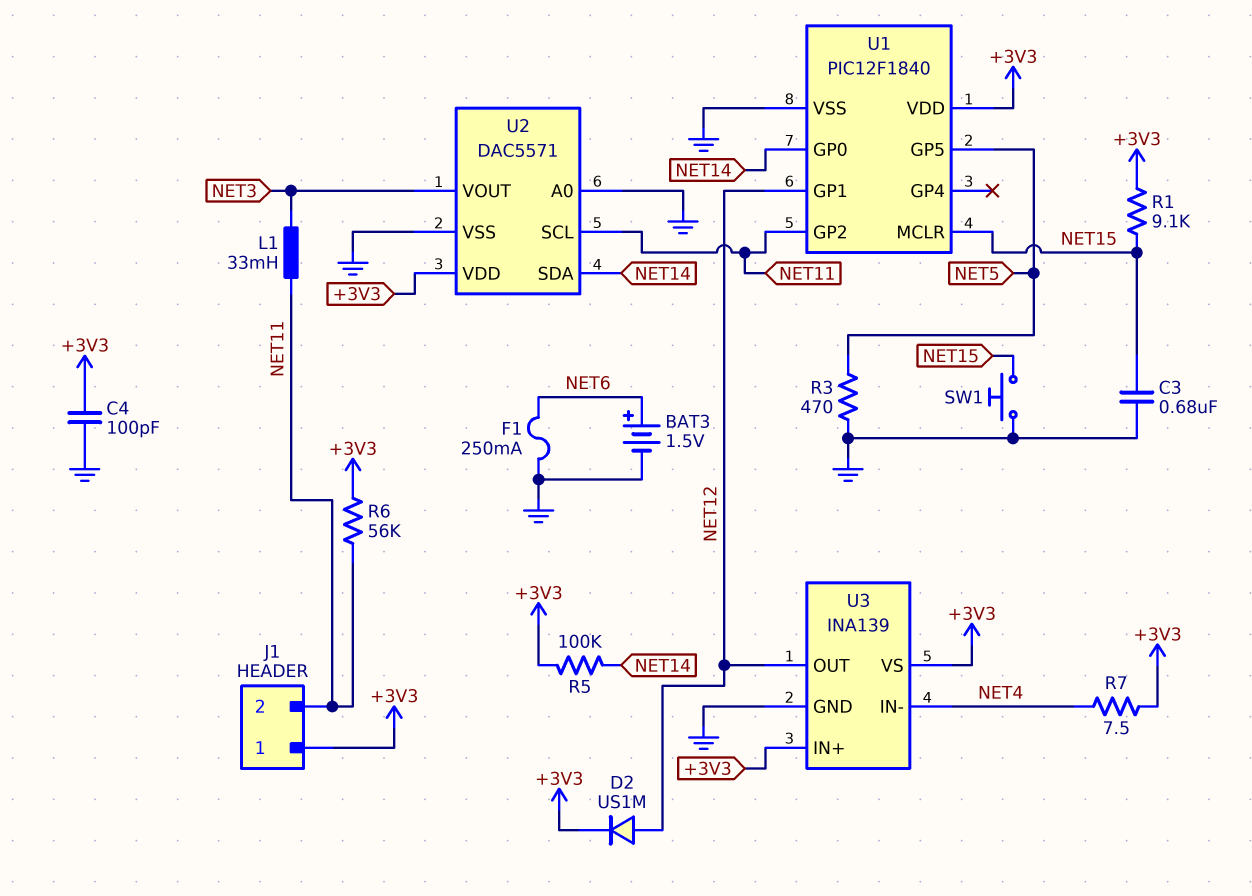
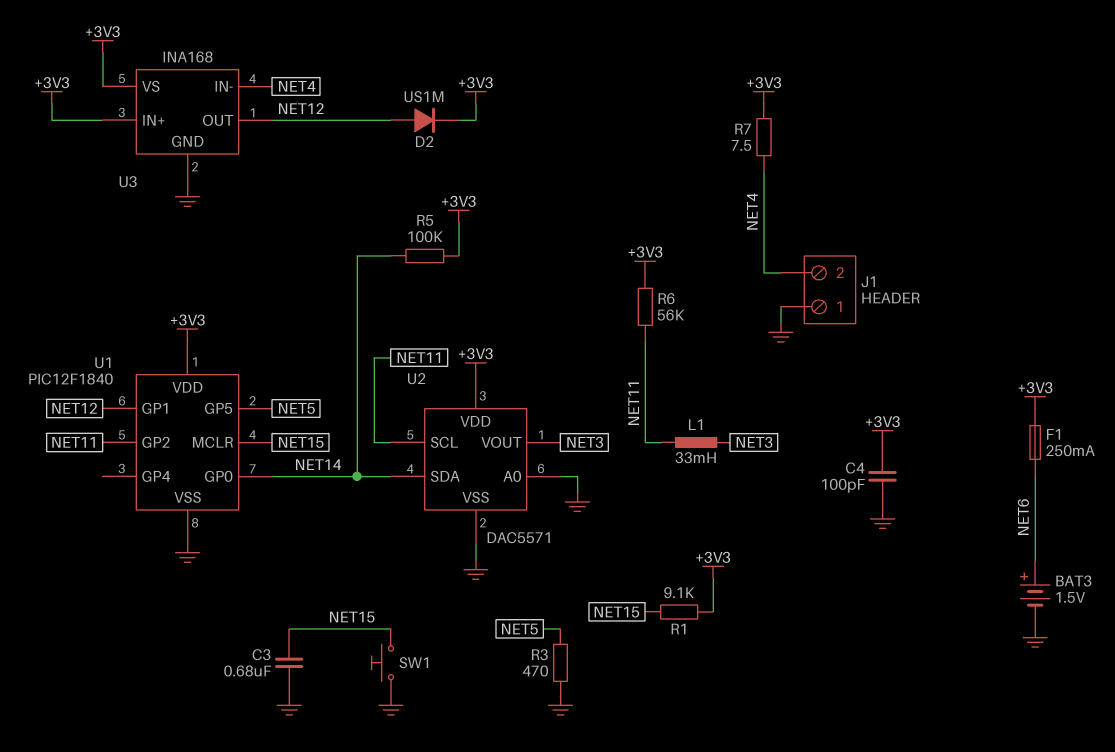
F1: 250mA (GND, NET6) -> 250mA (+3V3, NET6)
J1 pin 1: +3V3 -> GND
J1 pin 2: NET11 -> NET4
U3: INA139 -> INA168

